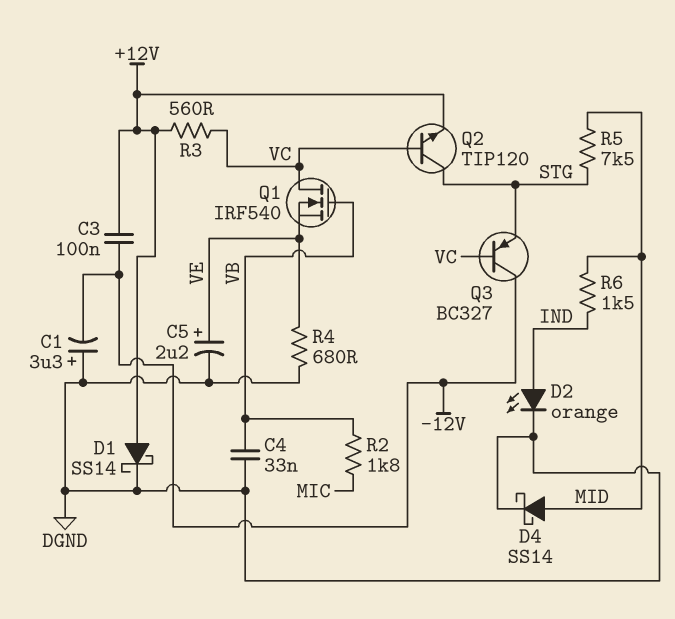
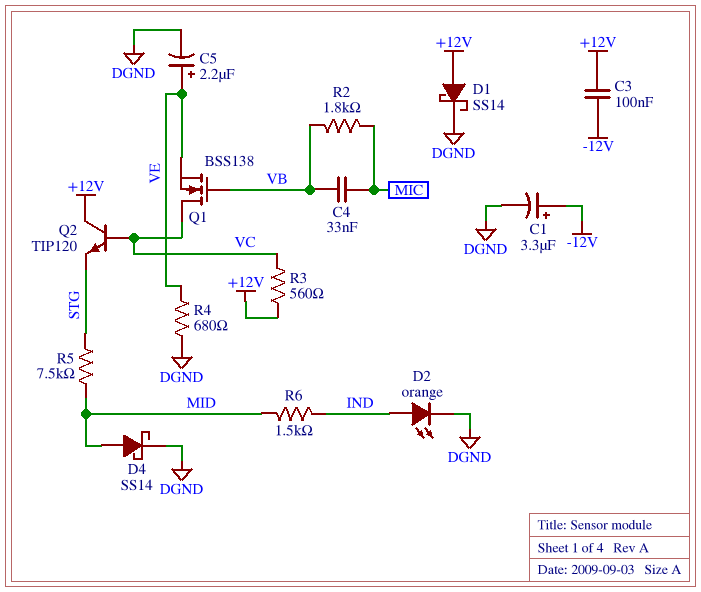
C1: 3.3uF (plus DGND, minus -12V) -> 3.3uF (plus -12V, minus DGND)
C4: 33nF (DGND, VB) -> 33nF (MIC, VB)
Q1: NMOS IRF540 (G VB, D VC, S VE) -> NMOS BSS138 (G VB, D VC, S VE)
Q2: NPN TIP120 (B VC, C STG, E +12V) -> NPN TIP120 (B VC, C +12V, E STG)
Q3: PNP BC327 (B VC, C -12V, E STG) -> none

